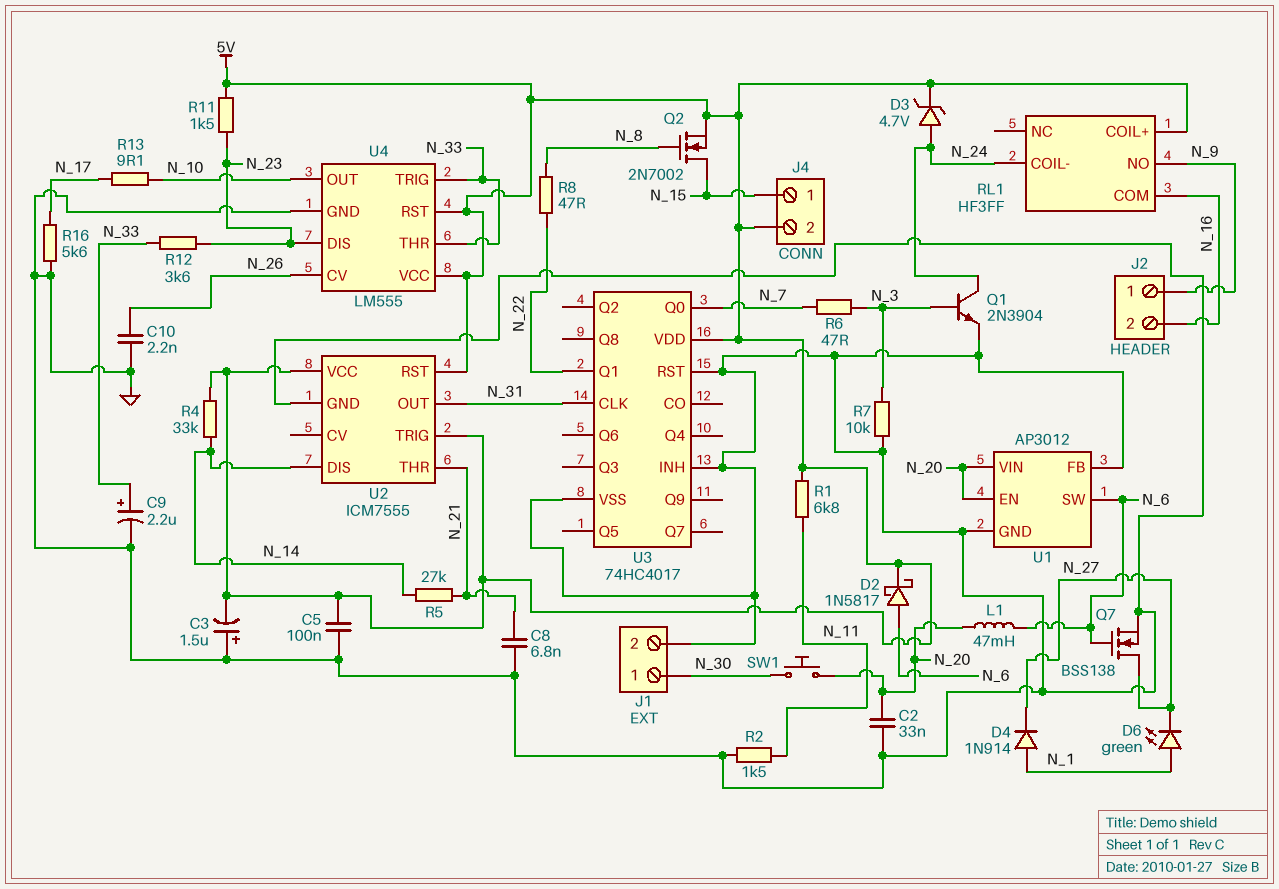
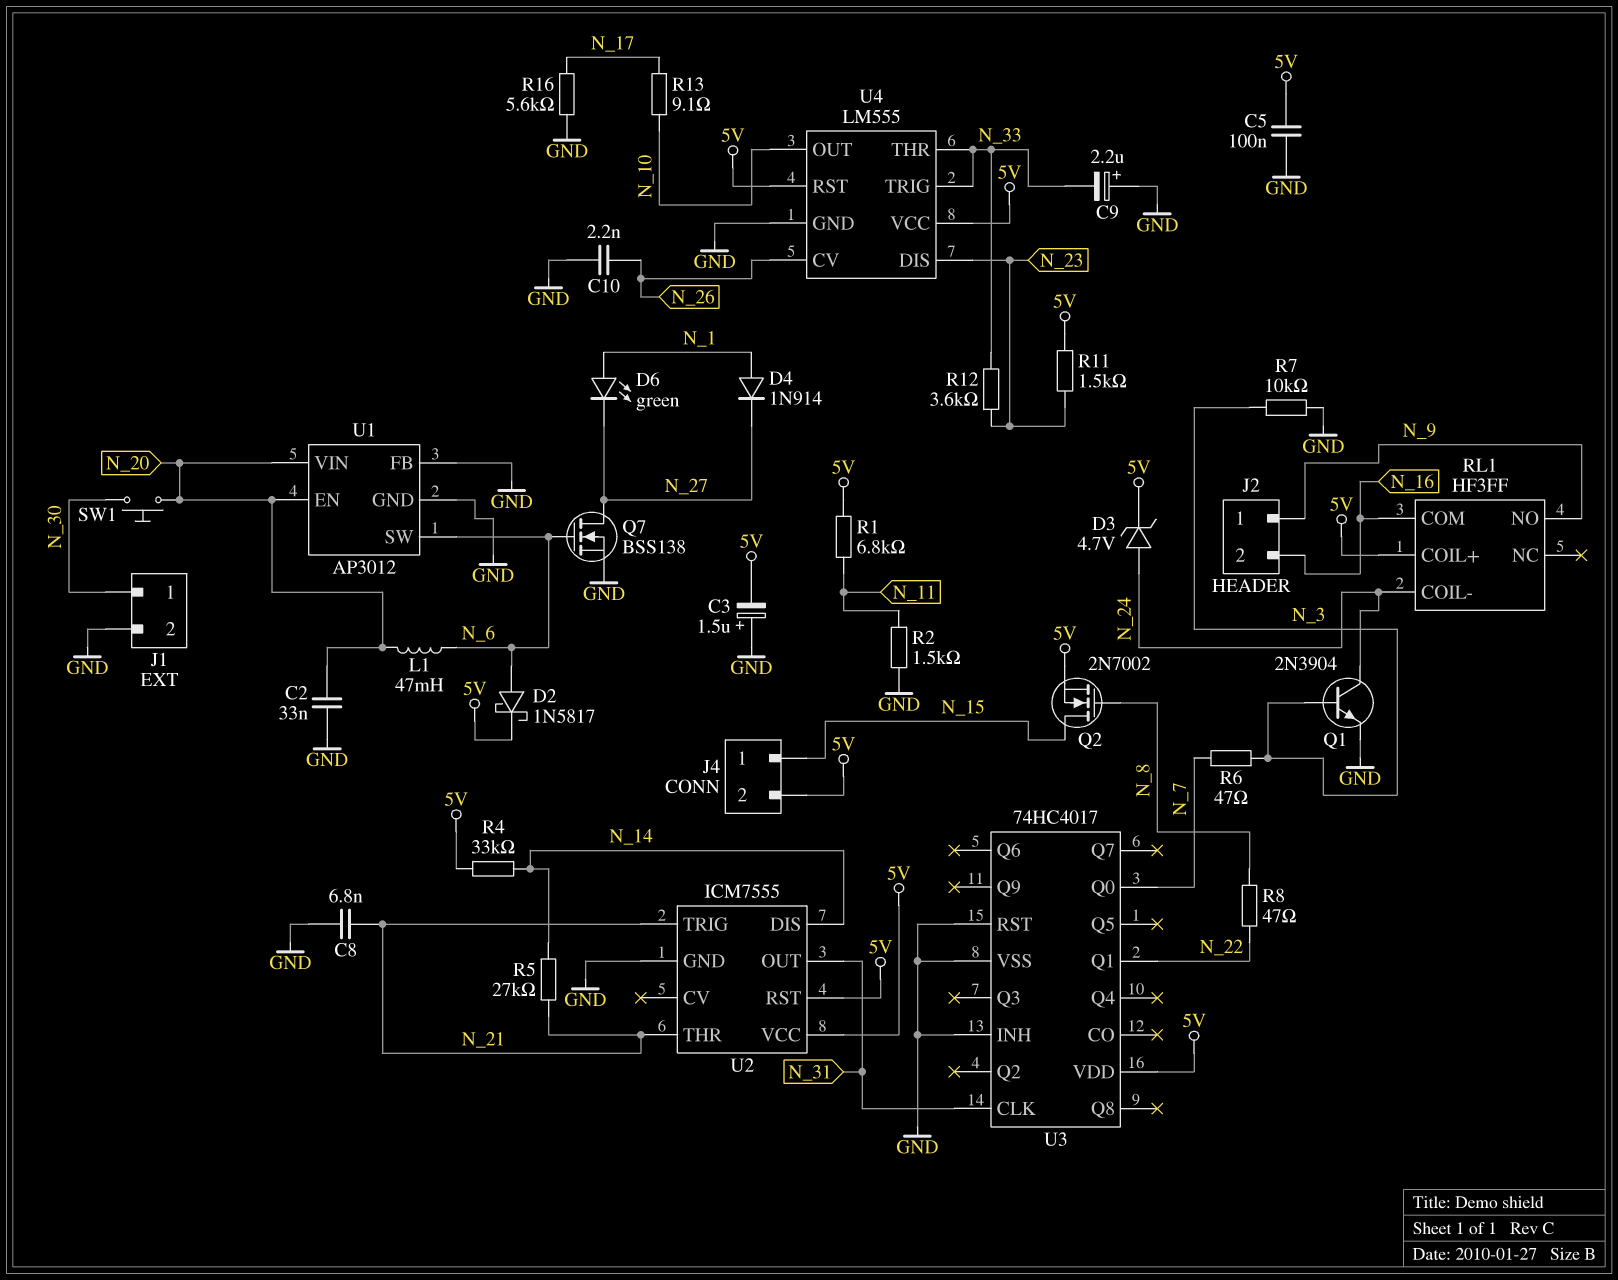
C9: 2.2uF (plus N_33, minus GND) -> 2.2uF (plus GND, minus N_33)
U2 pin TRIG: 5V -> N_21

